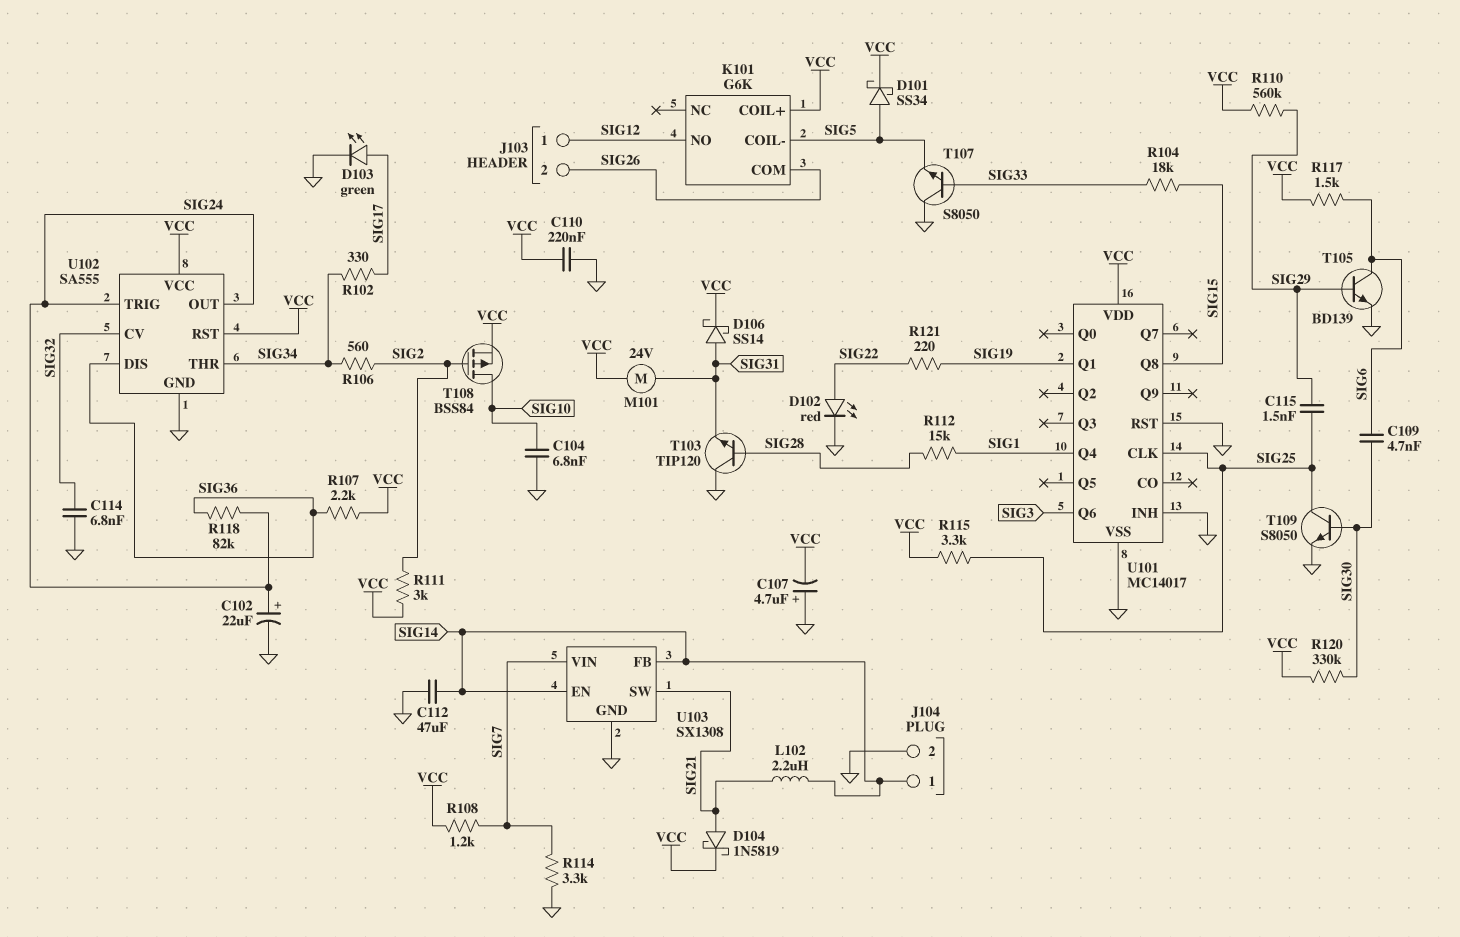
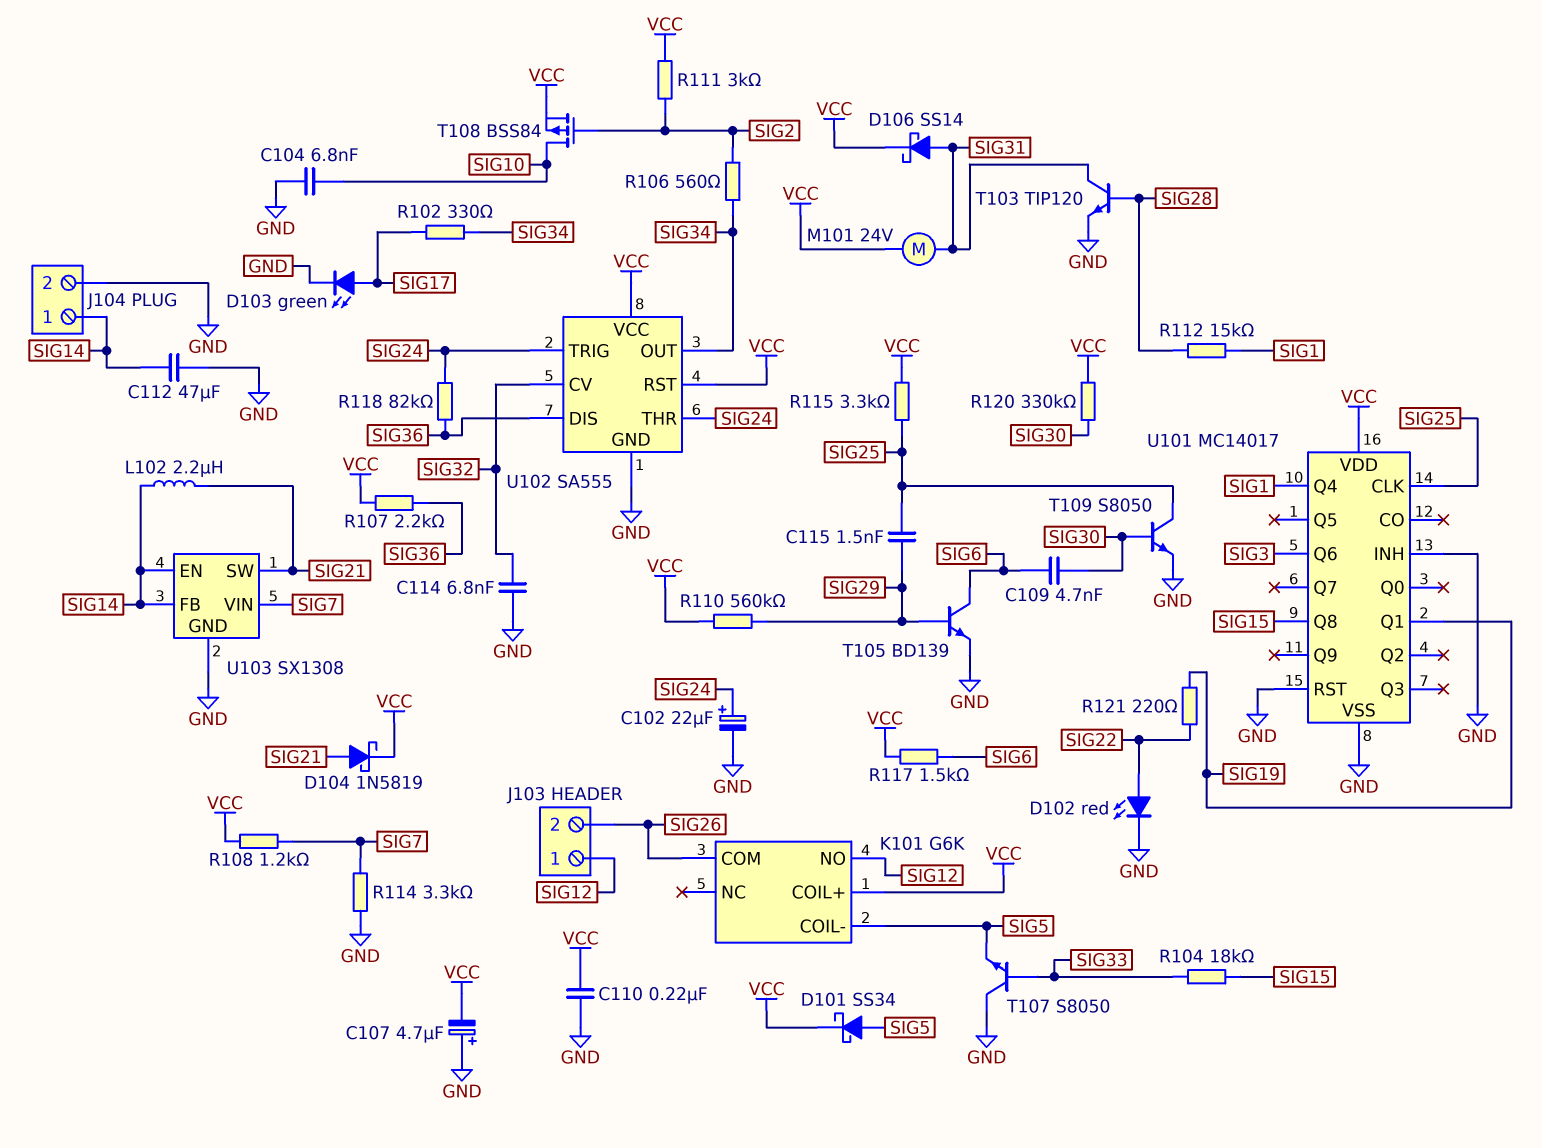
T103: NPN TIP120 (B SIG28, C GND, E SIG31) -> NPN TIP120 (B SIG28, C SIG31, E GND)
U102 pin OUT: SIG24 -> SIG34
U102 pin THR: SIG34 -> SIG24

